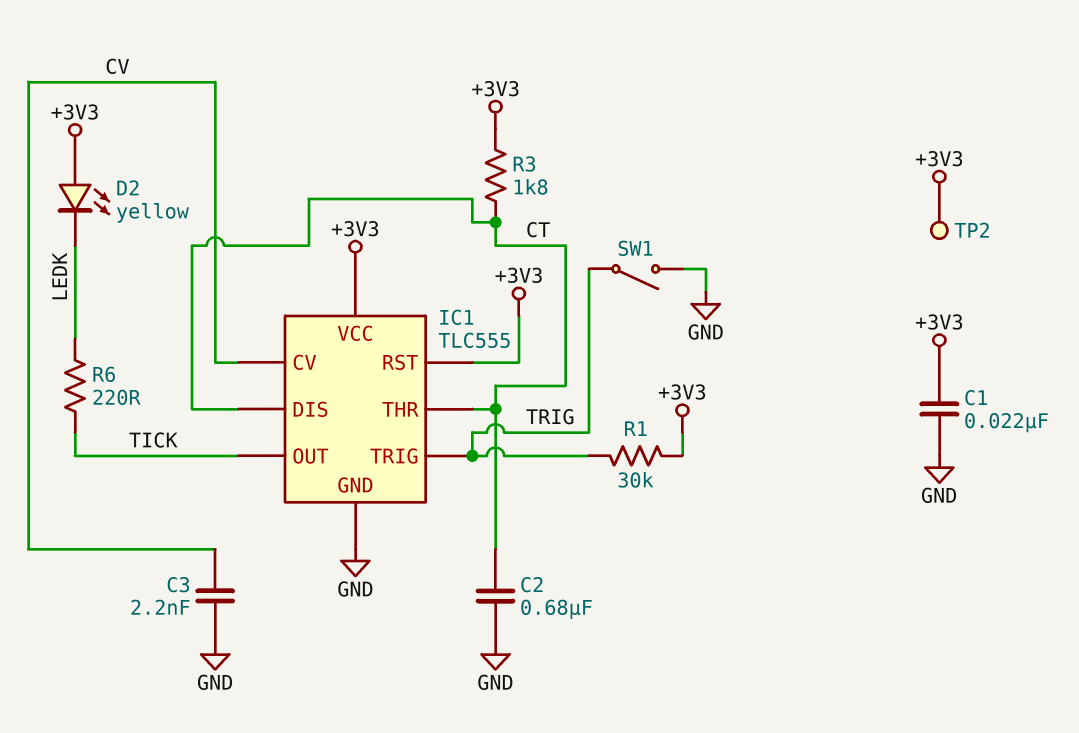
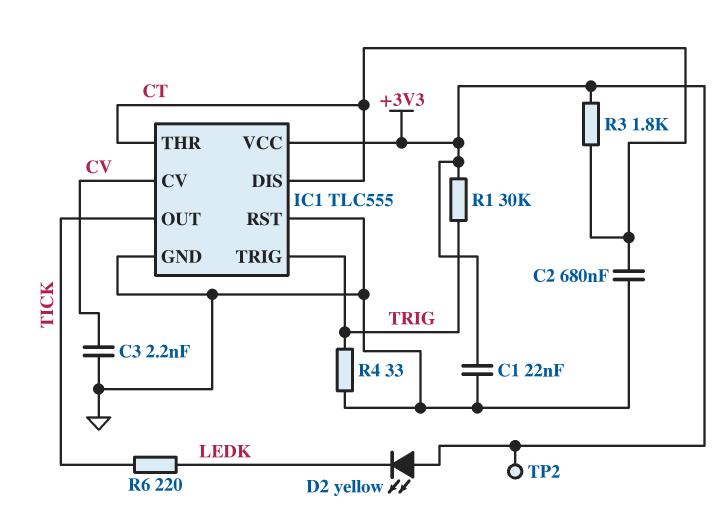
IC1 pin RST: +3V3 -> GND
R4: none -> 33 (GND, TRIG)
SW1: switch (GND, TRIG) -> none

